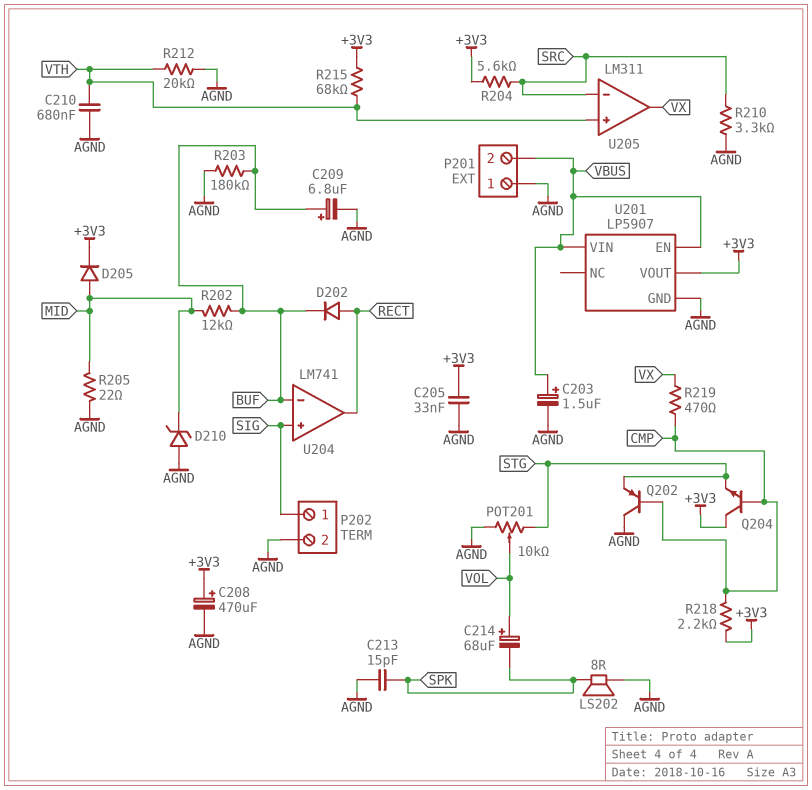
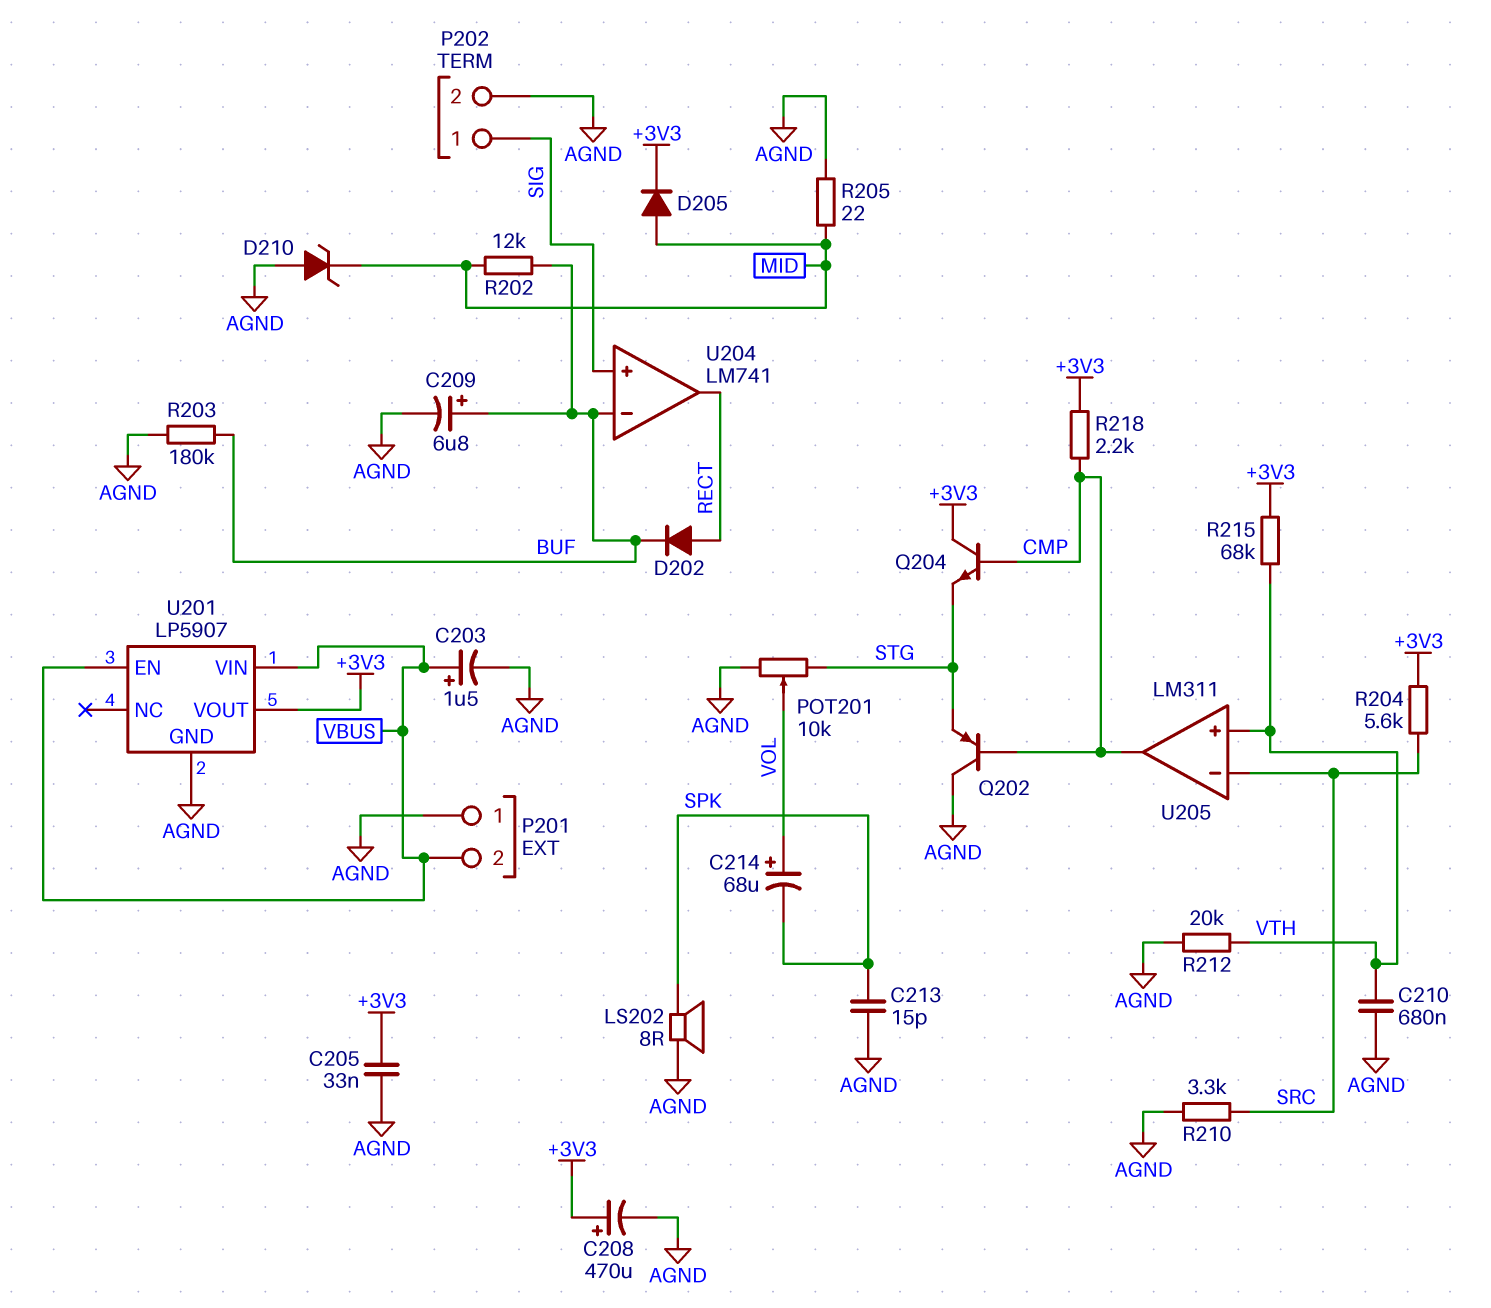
R219: 470 (CMP, VX) -> none
U205 pin out: VX -> CMP

